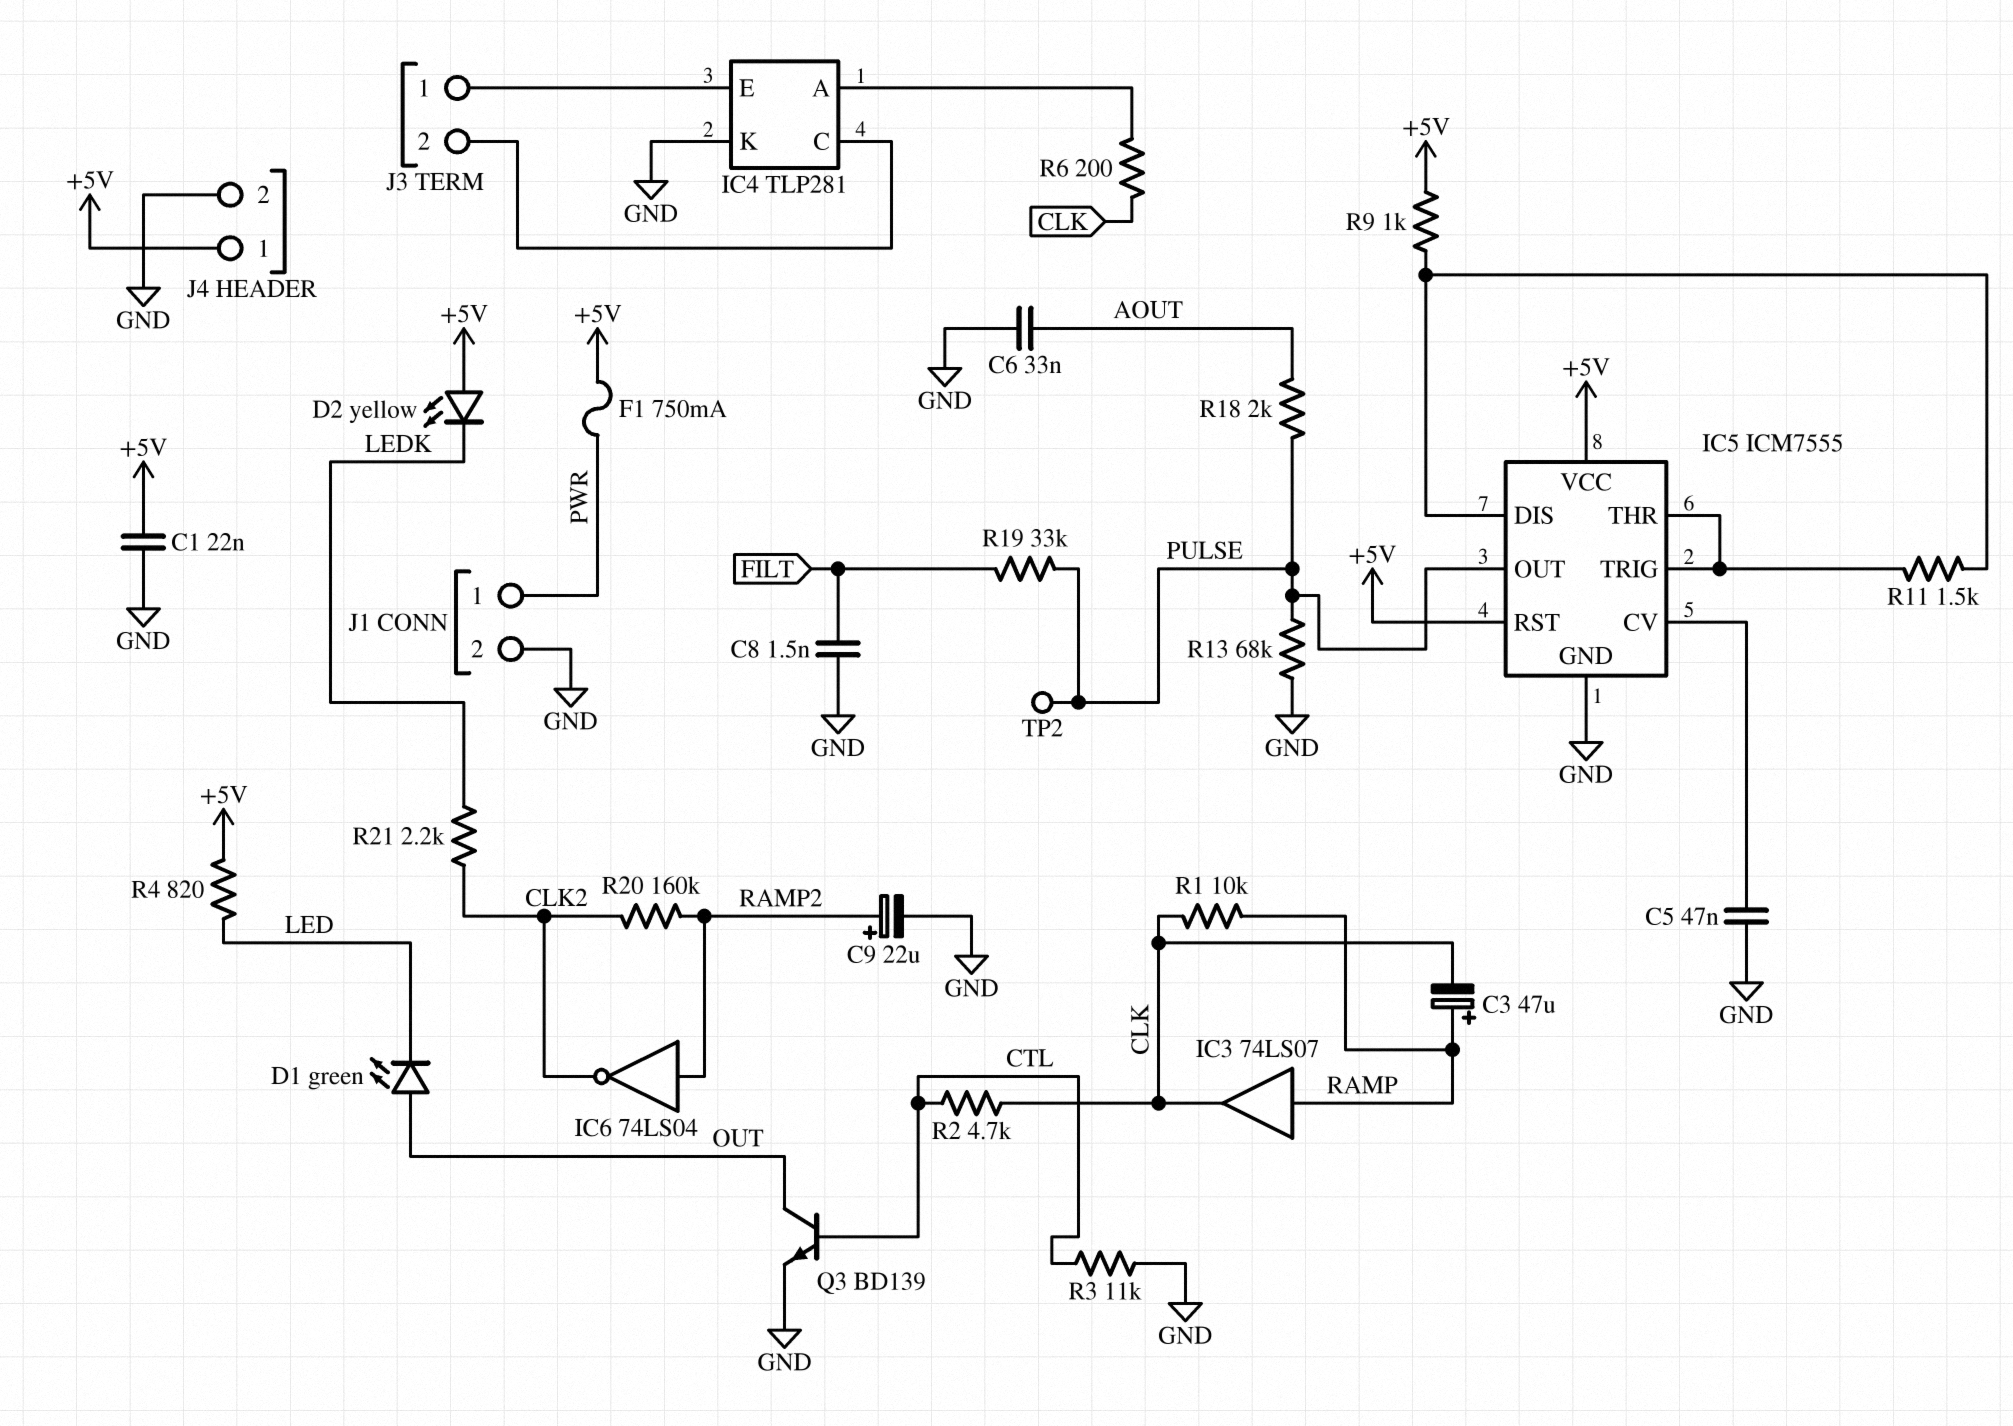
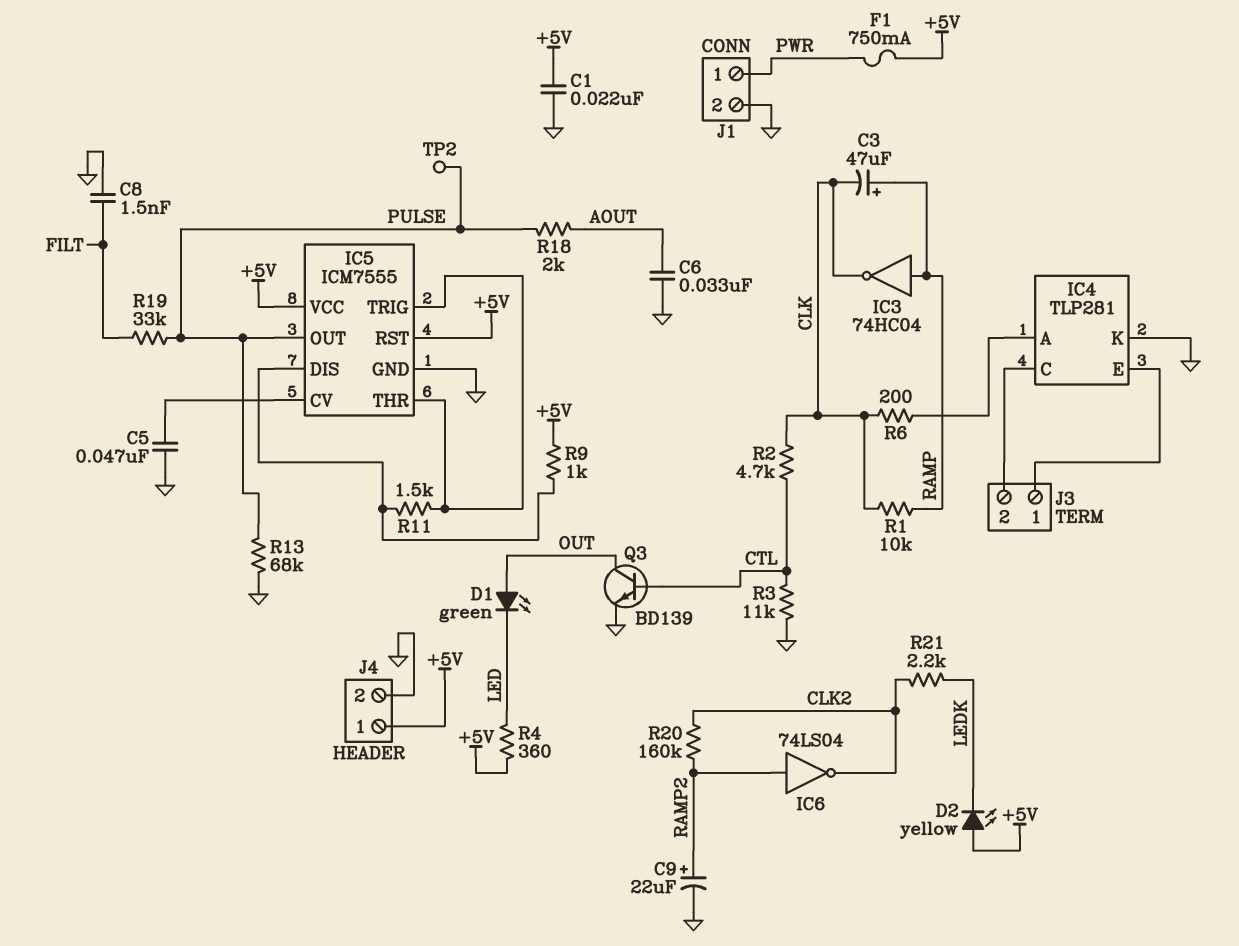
IC3: buffer 74LS07 (in RAMP, out CLK) -> NOT 74HC04 (in RAMP, out CLK)
R4: 820 (+5V, LED) -> 360 (+5V, LED)

